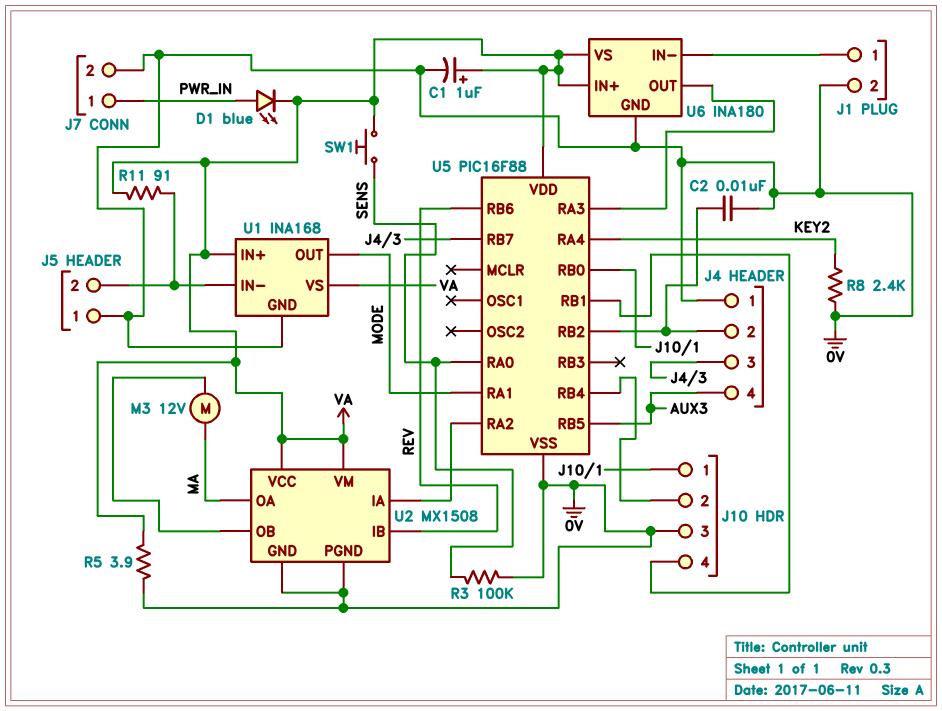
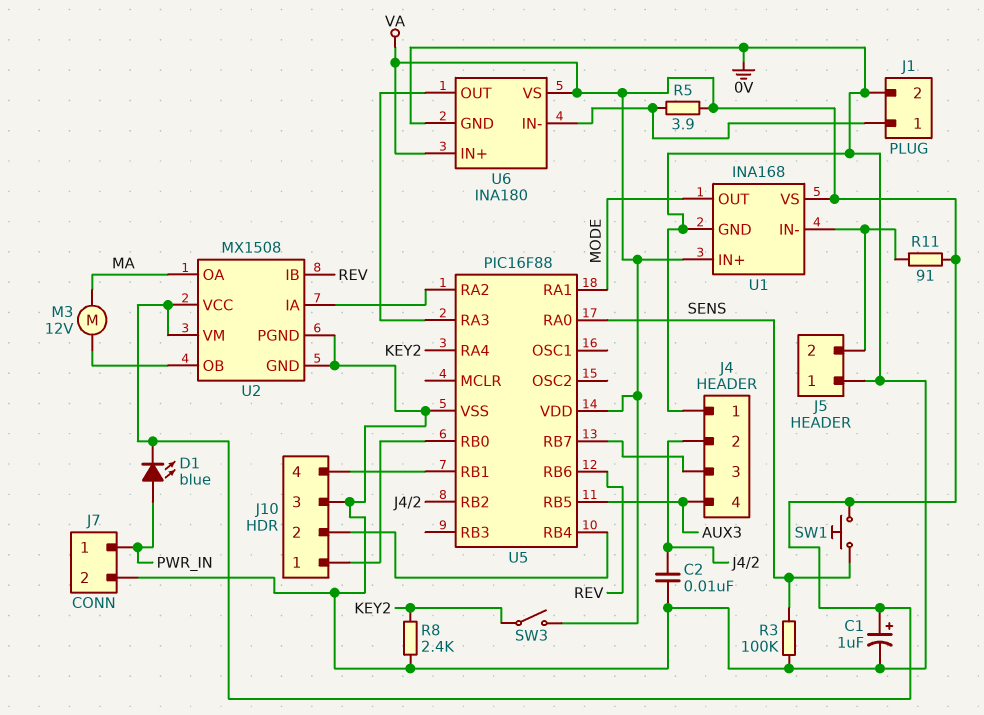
R5: 3.9 (0V, VA) -> 3.9 (J1/1, VA)
SW3: none -> switch (KEY2, VA)

